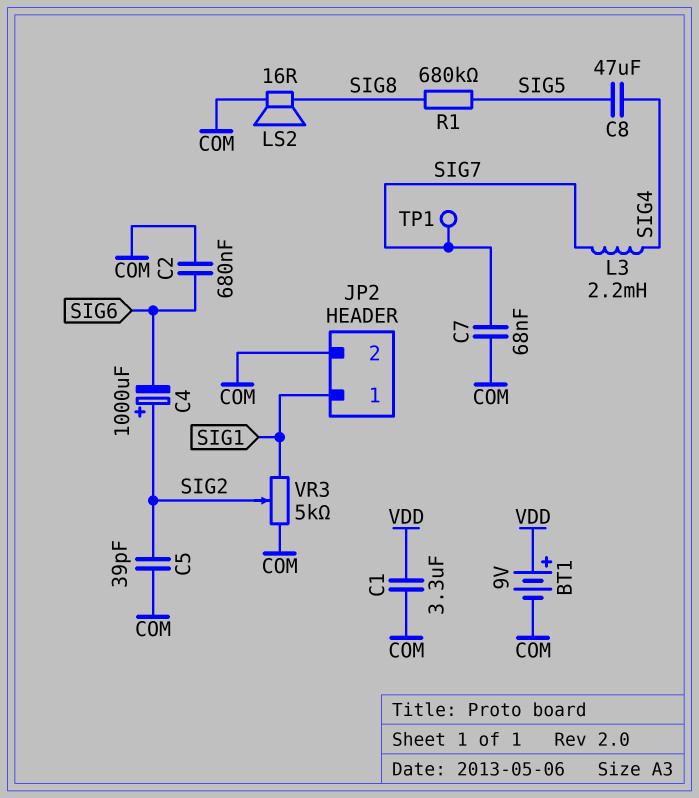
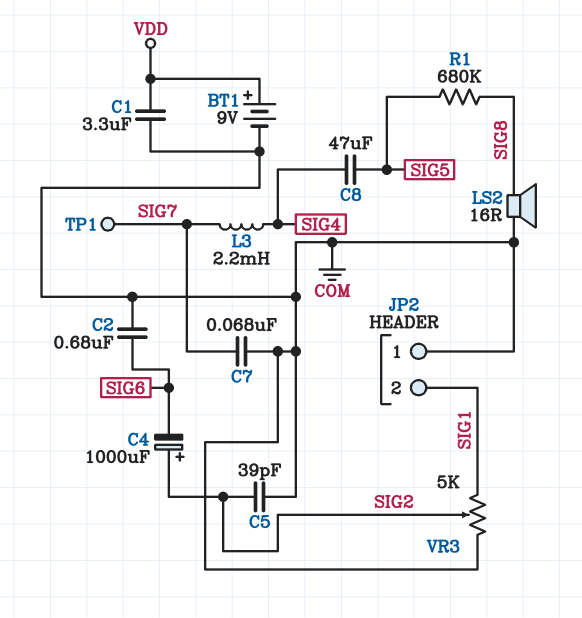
JP2 pin 1: SIG1 -> COM
JP2 pin 2: COM -> SIG1

